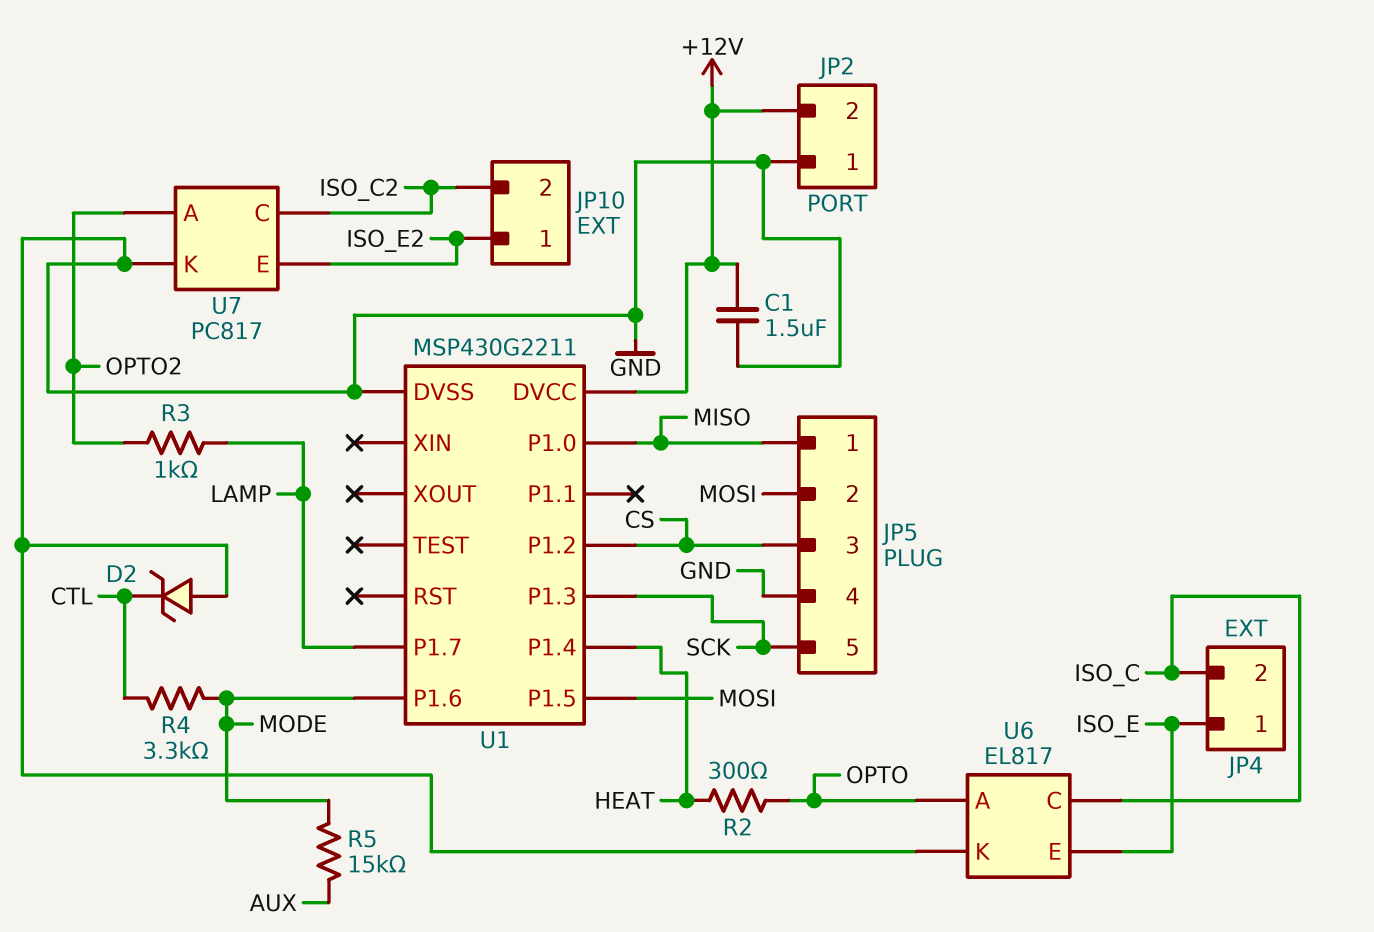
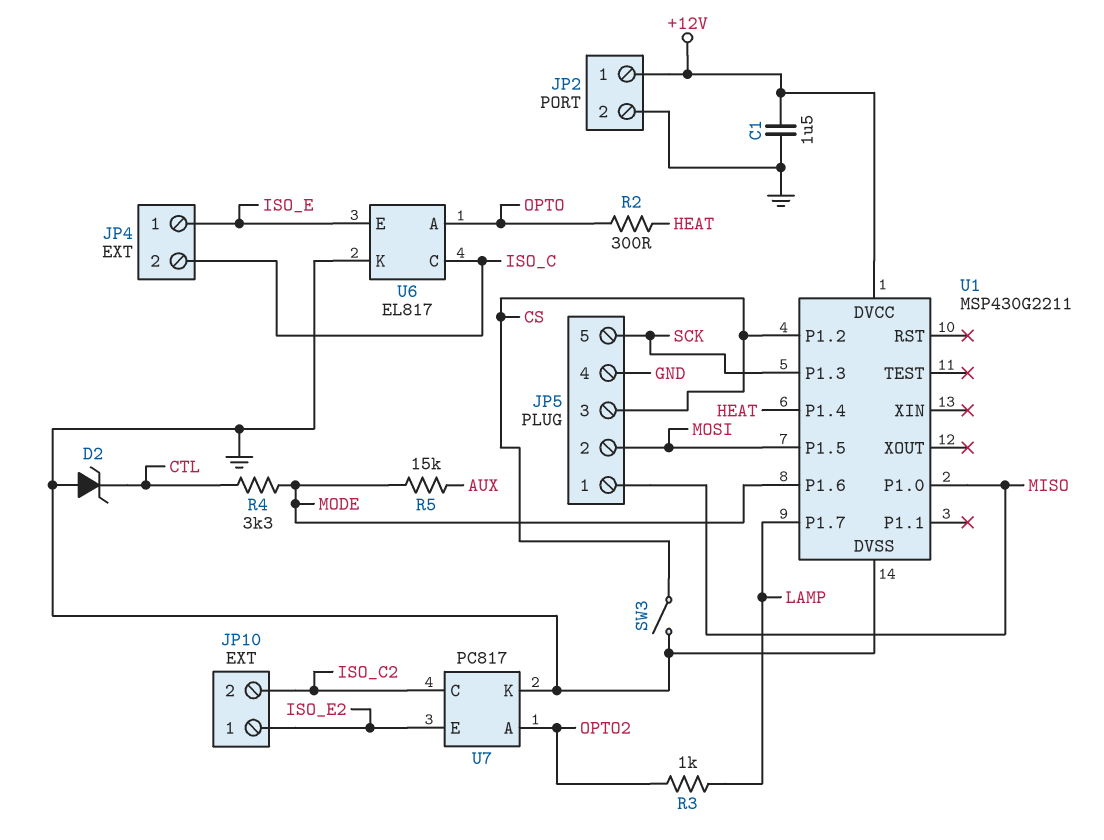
JP2 pin 1: GND -> +12V
JP2 pin 2: +12V -> GND
SW3: none -> switch (CS, GND)

